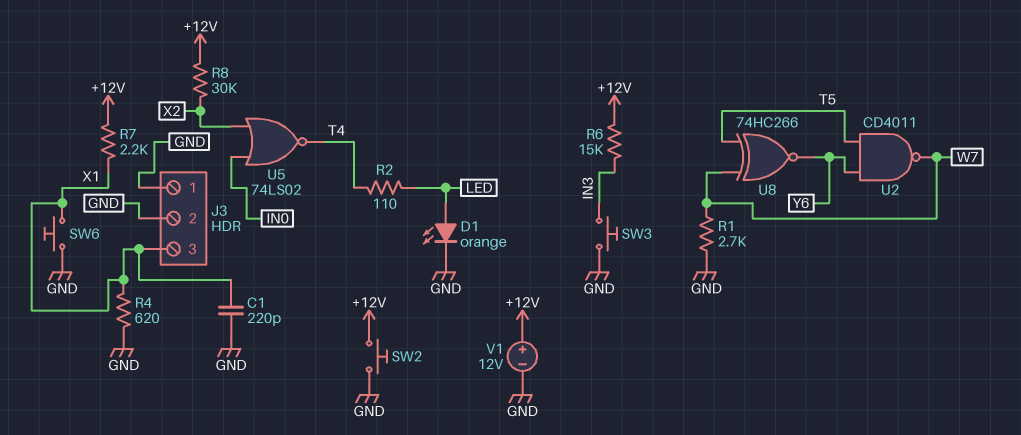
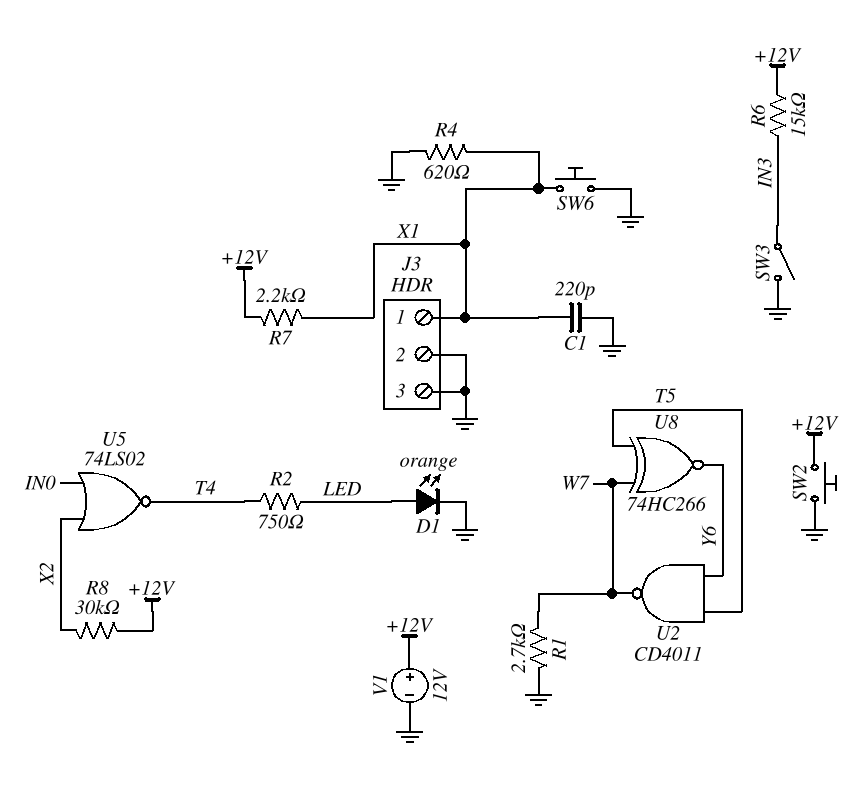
J3 pin 1: GND -> X1
J3 pin 3: X1 -> GND
R2: 110 (LED, T4) -> 750 (LED, T4)
SW3: button (GND, IN3) -> switch (GND, IN3)

